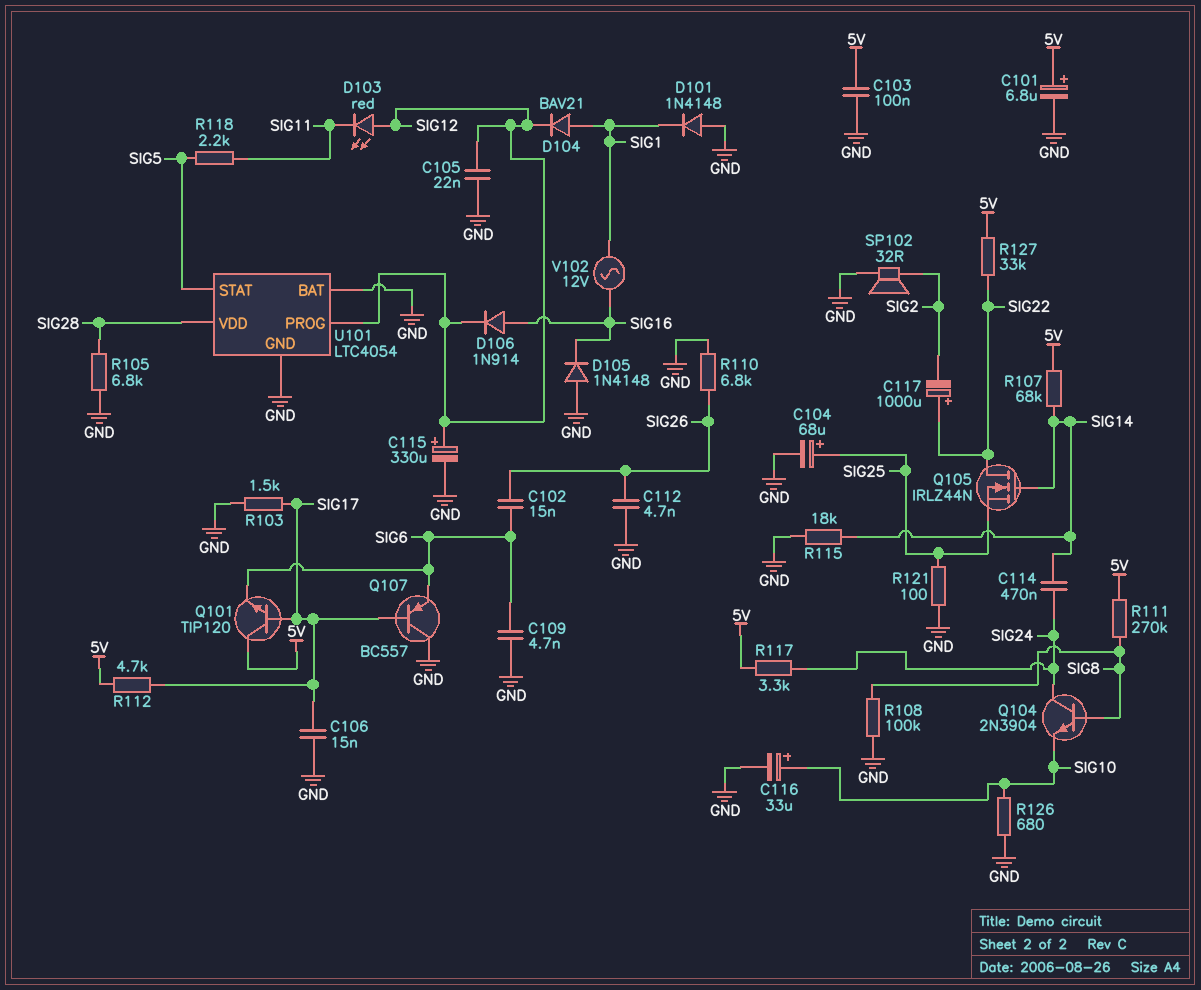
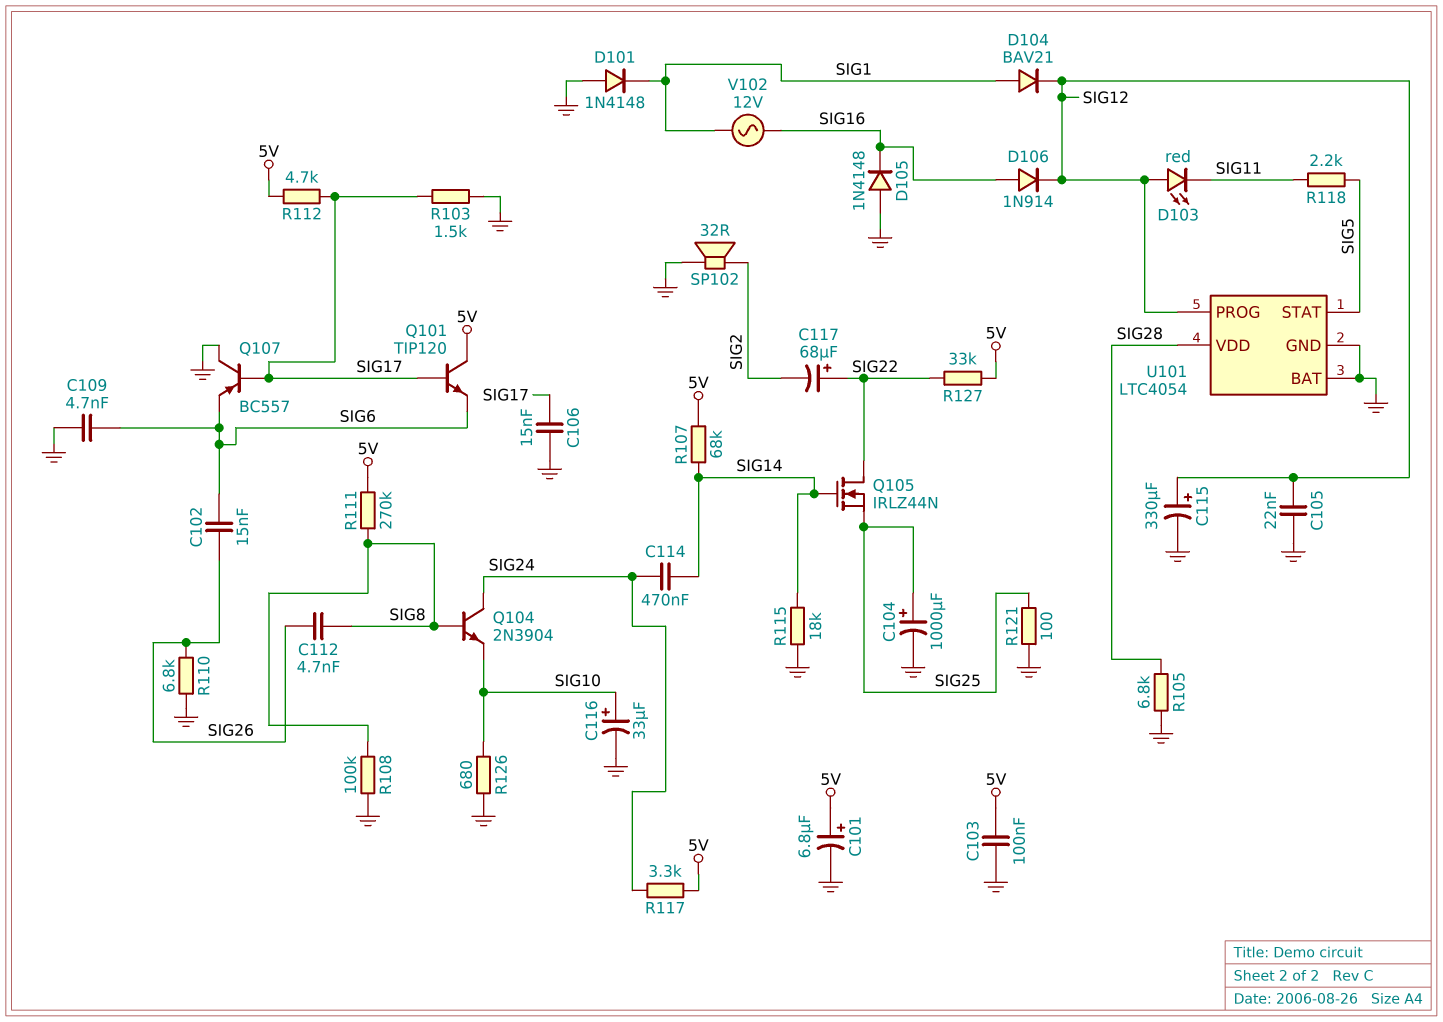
C104: 68uF (plus SIG25, minus GND) -> 1000uF (plus SIG25, minus GND)
C112: 4.7nF (GND, SIG26) -> 4.7nF (SIG8, SIG26)
C117: 1000uF (plus SIG22, minus SIG2) -> 68uF (plus SIG22, minus SIG2)

